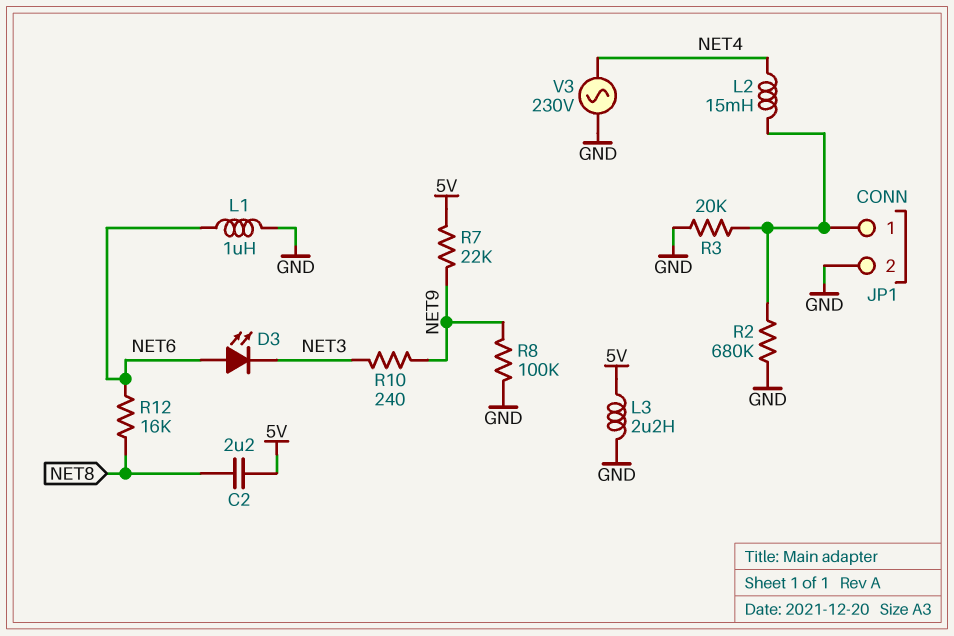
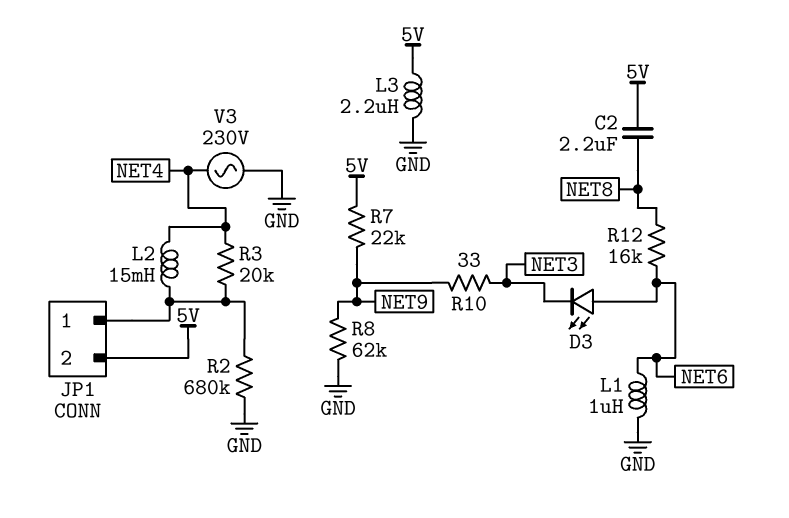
JP1 pin 2: GND -> 5V
R3: 20k (GND, JP1/1) -> 20k (JP1/1, NET4)
R8: 100k (GND, NET9) -> 62k (GND, NET9)
R10: 240 (NET3, NET9) -> 33 (NET3, NET9)

